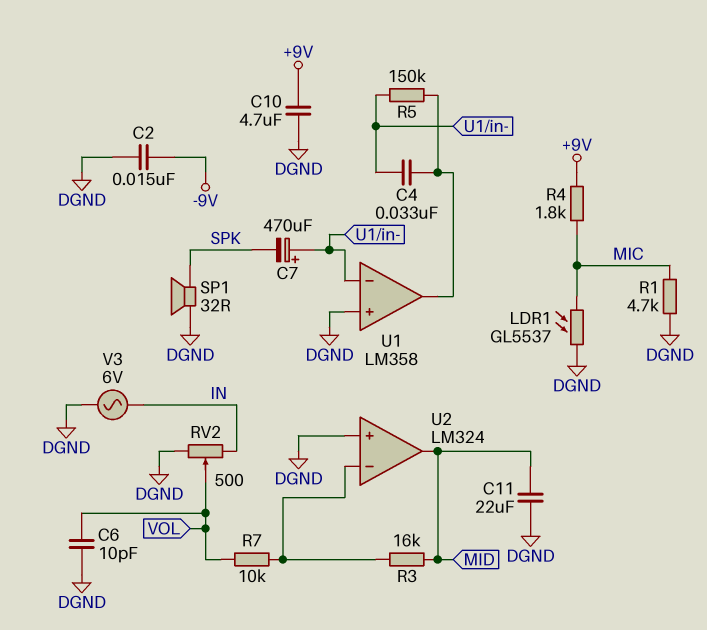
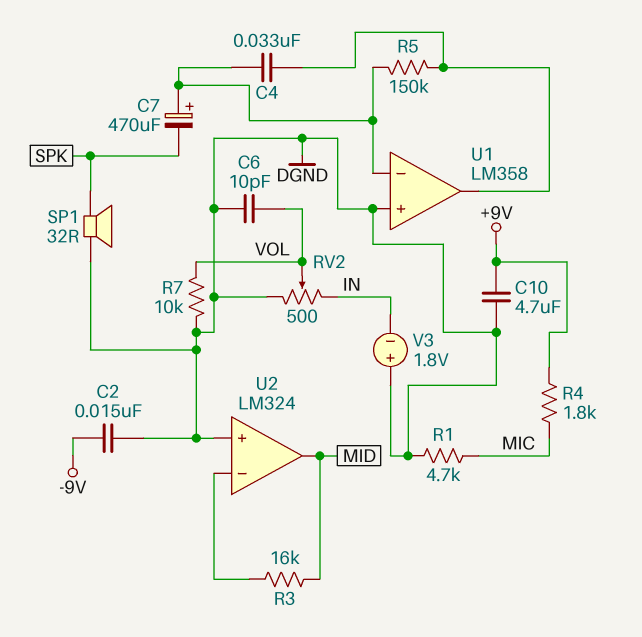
C11: 22uF (DGND, MID) -> none
LDR1: GL5537 (DGND, MIC) -> none
R7: 10k (U2/in-, VOL) -> 10k (DGND, VOL)
V3: AC 6V (DGND, IN) -> 1.8V (plus DGND, minus IN)

